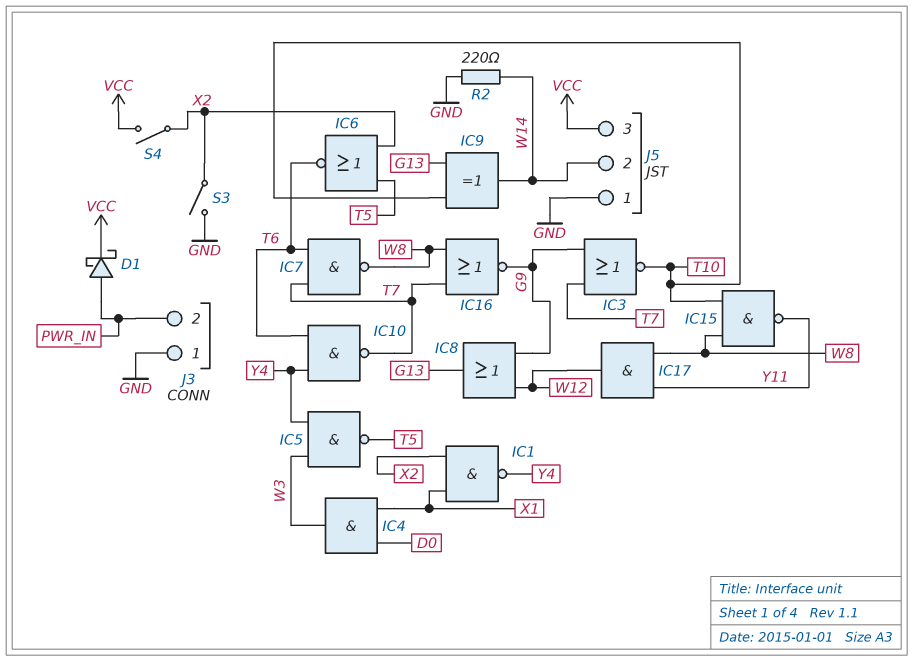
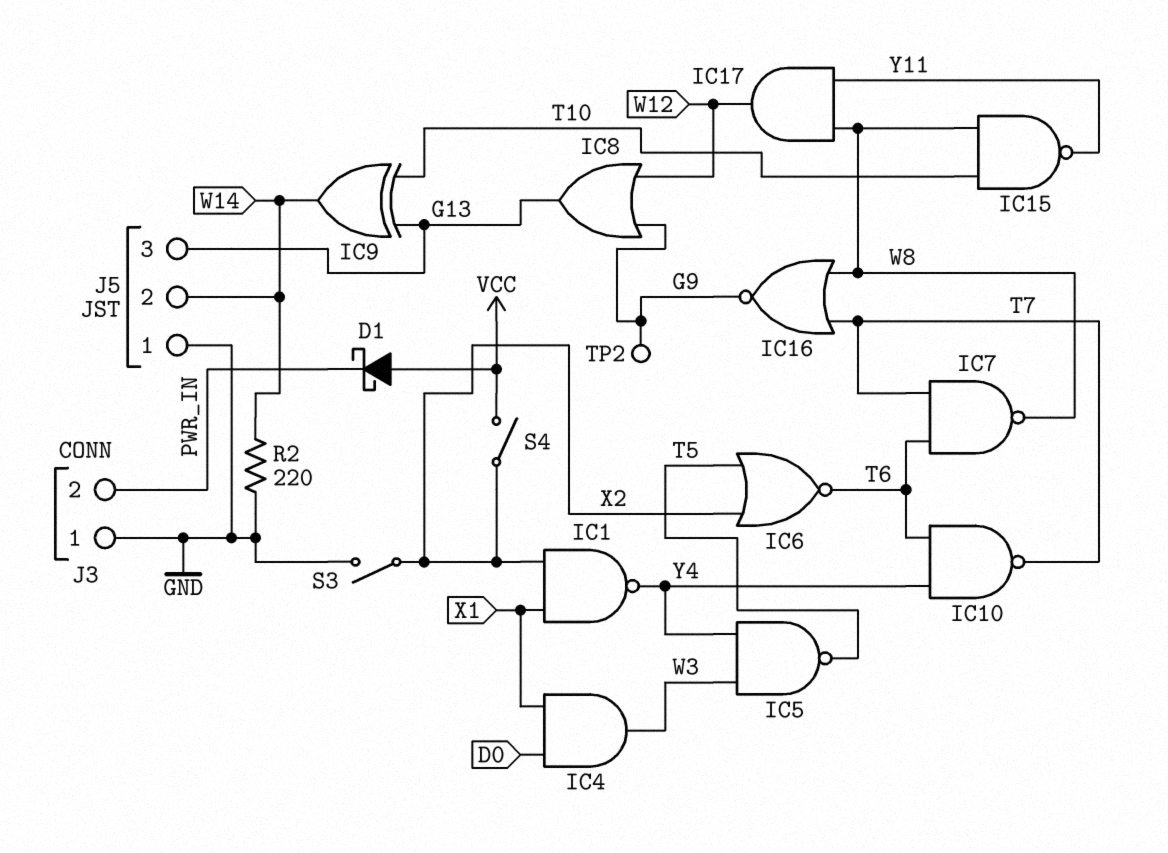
D1: schottky (A PWR_IN, K VCC) -> schottky (A VCC, K PWR_IN)
IC3: NOR (in G9, in T7, out T10) -> none
J5 pin 3: VCC -> G13
TP2: none -> test point (G9)

